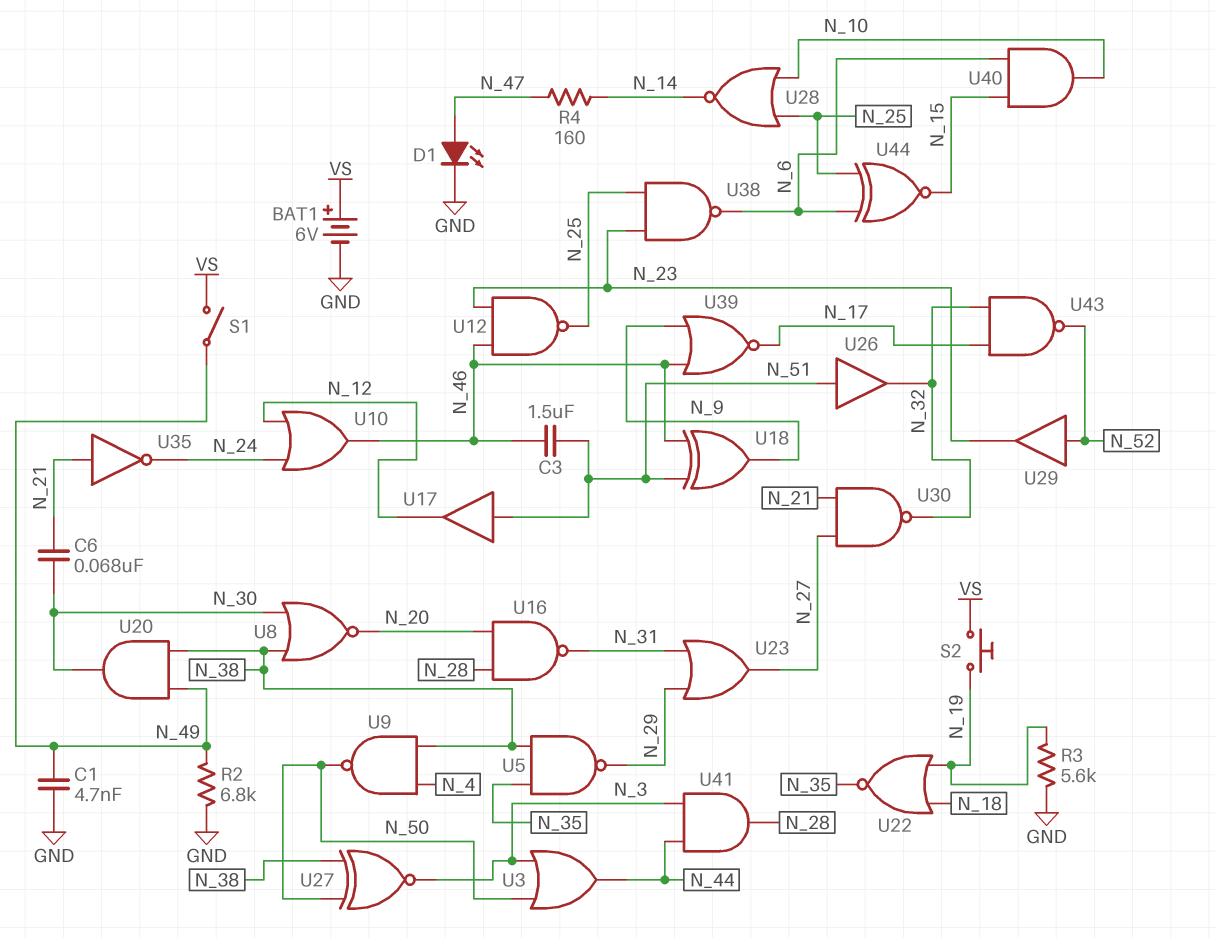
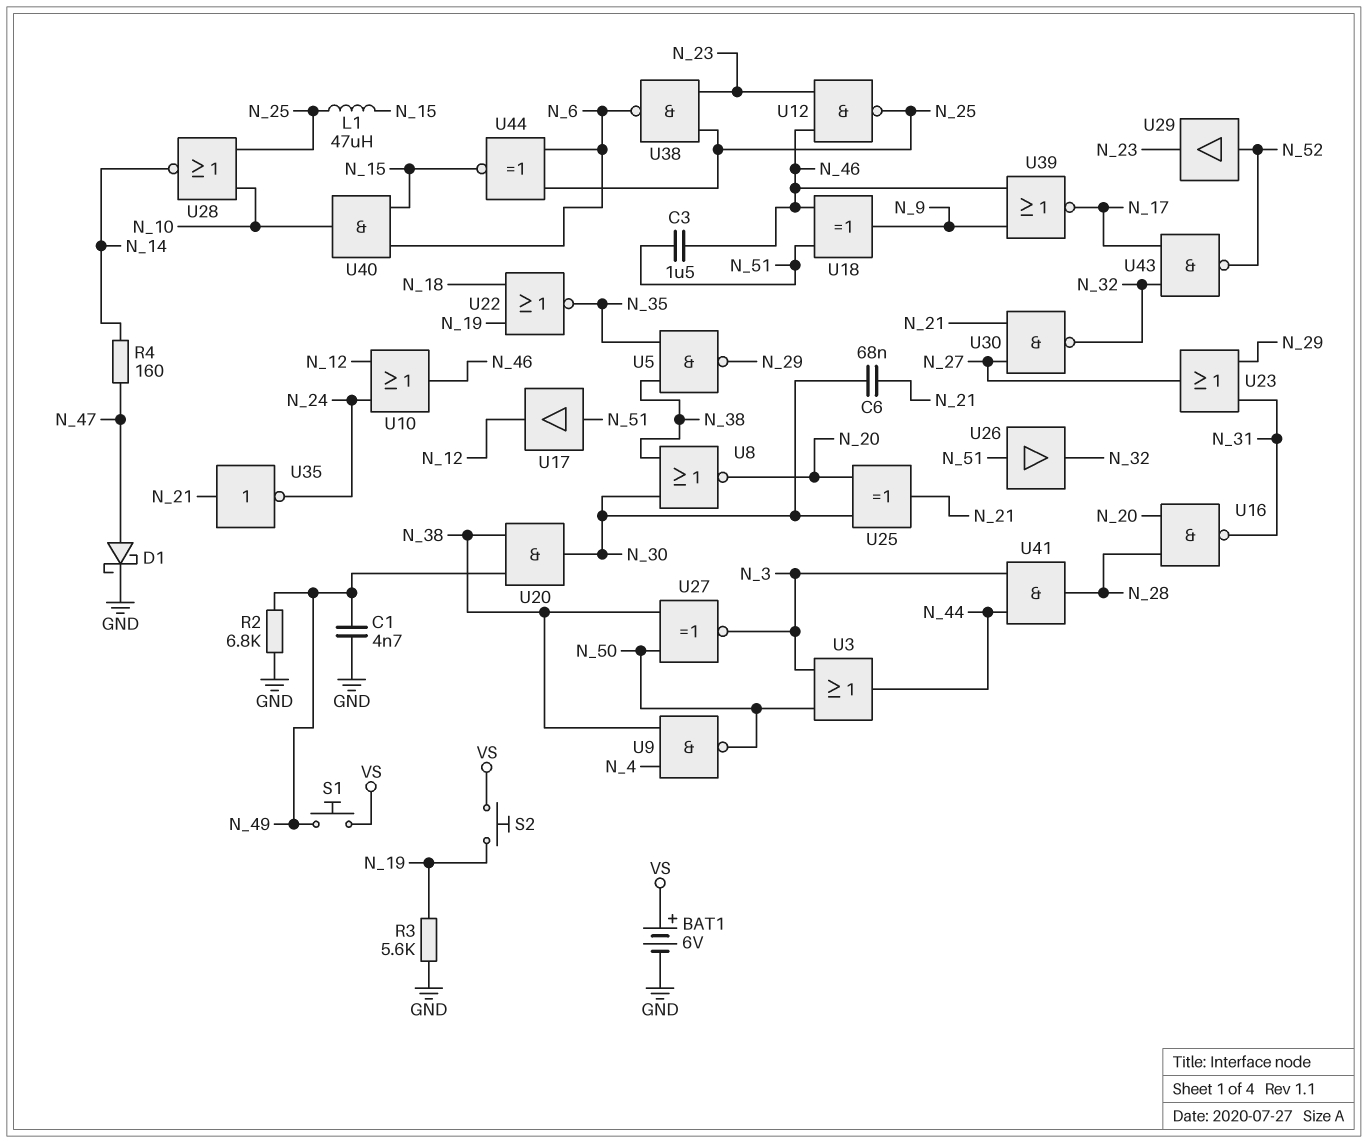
D1: LED (A N_47, K GND) -> schottky (A N_47, K GND)
L1: none -> 47uH (N_15, N_25)
S1: switch (N_49, VS) -> button (N_49, VS)
U25: none -> XOR (in N_20, in N_30, out N_21)

